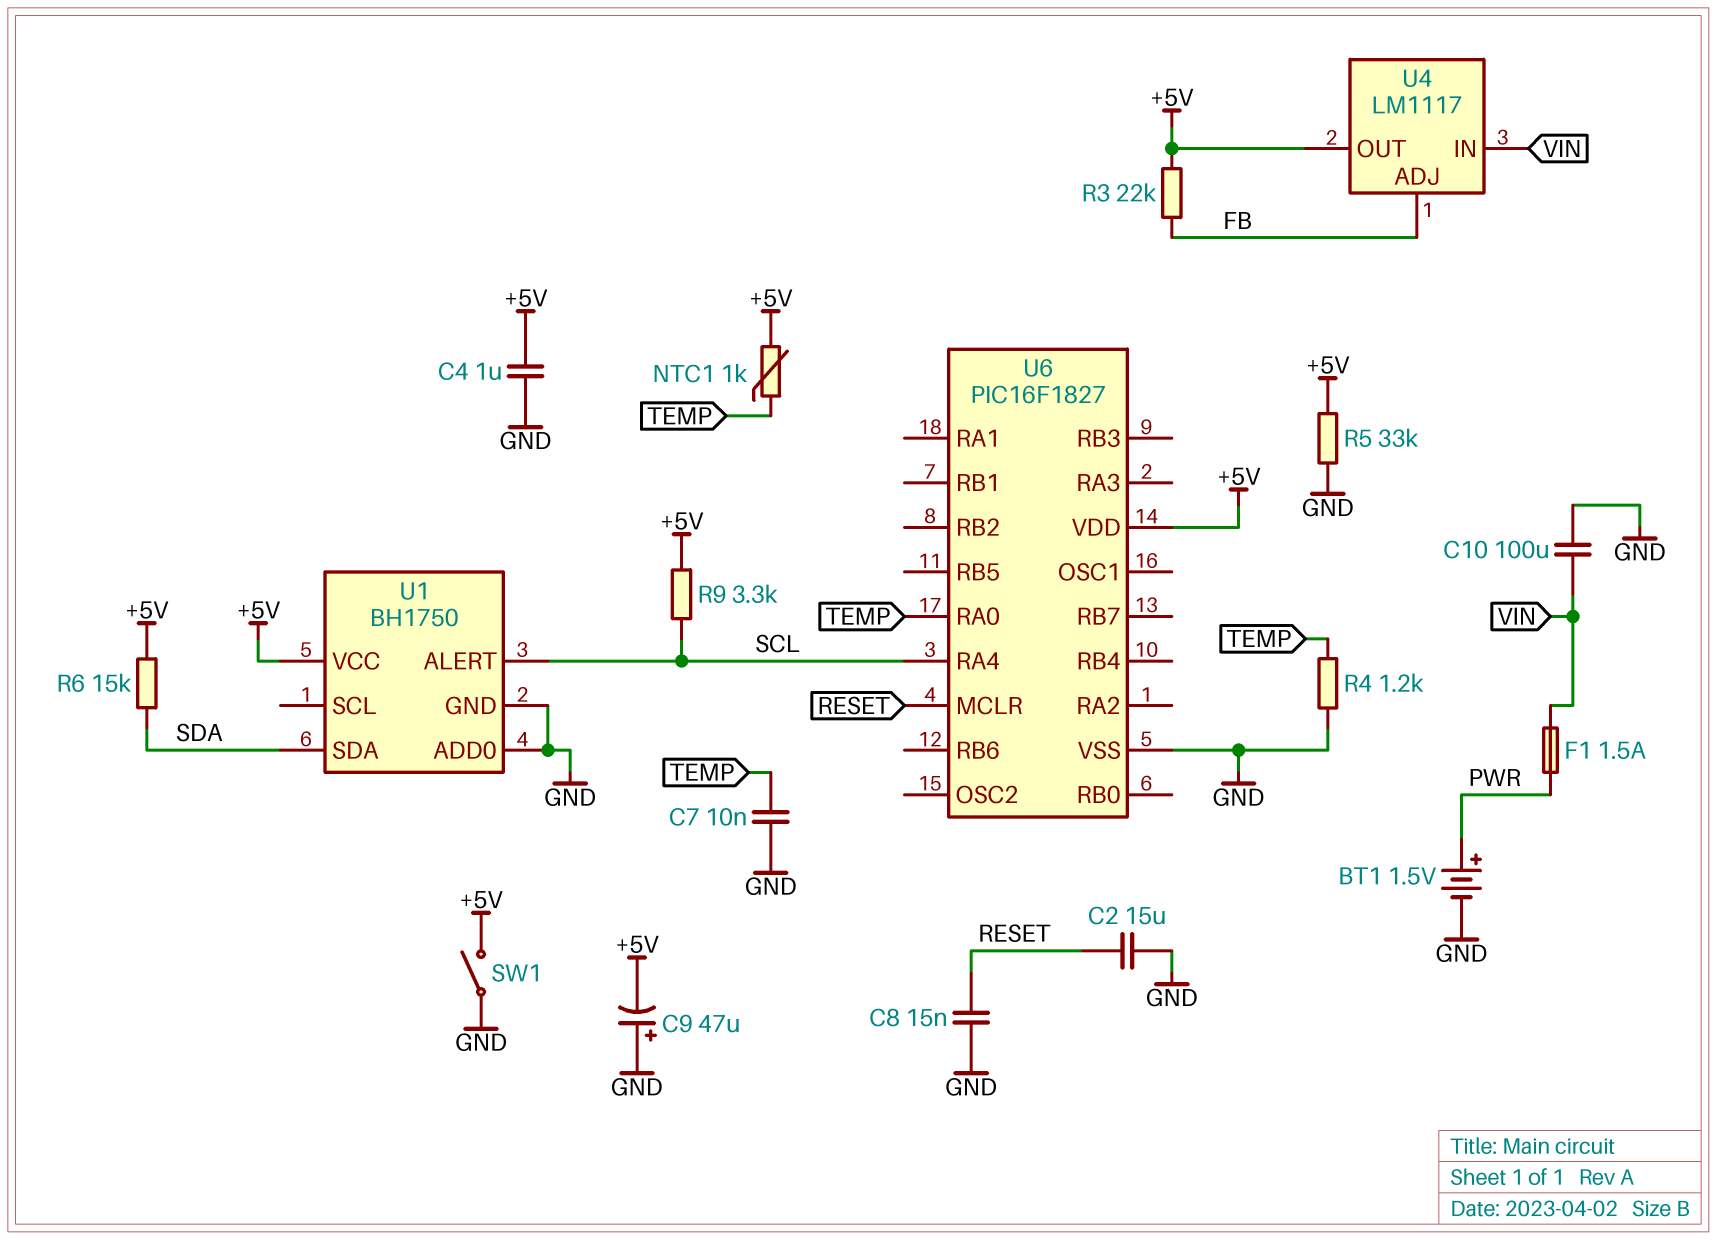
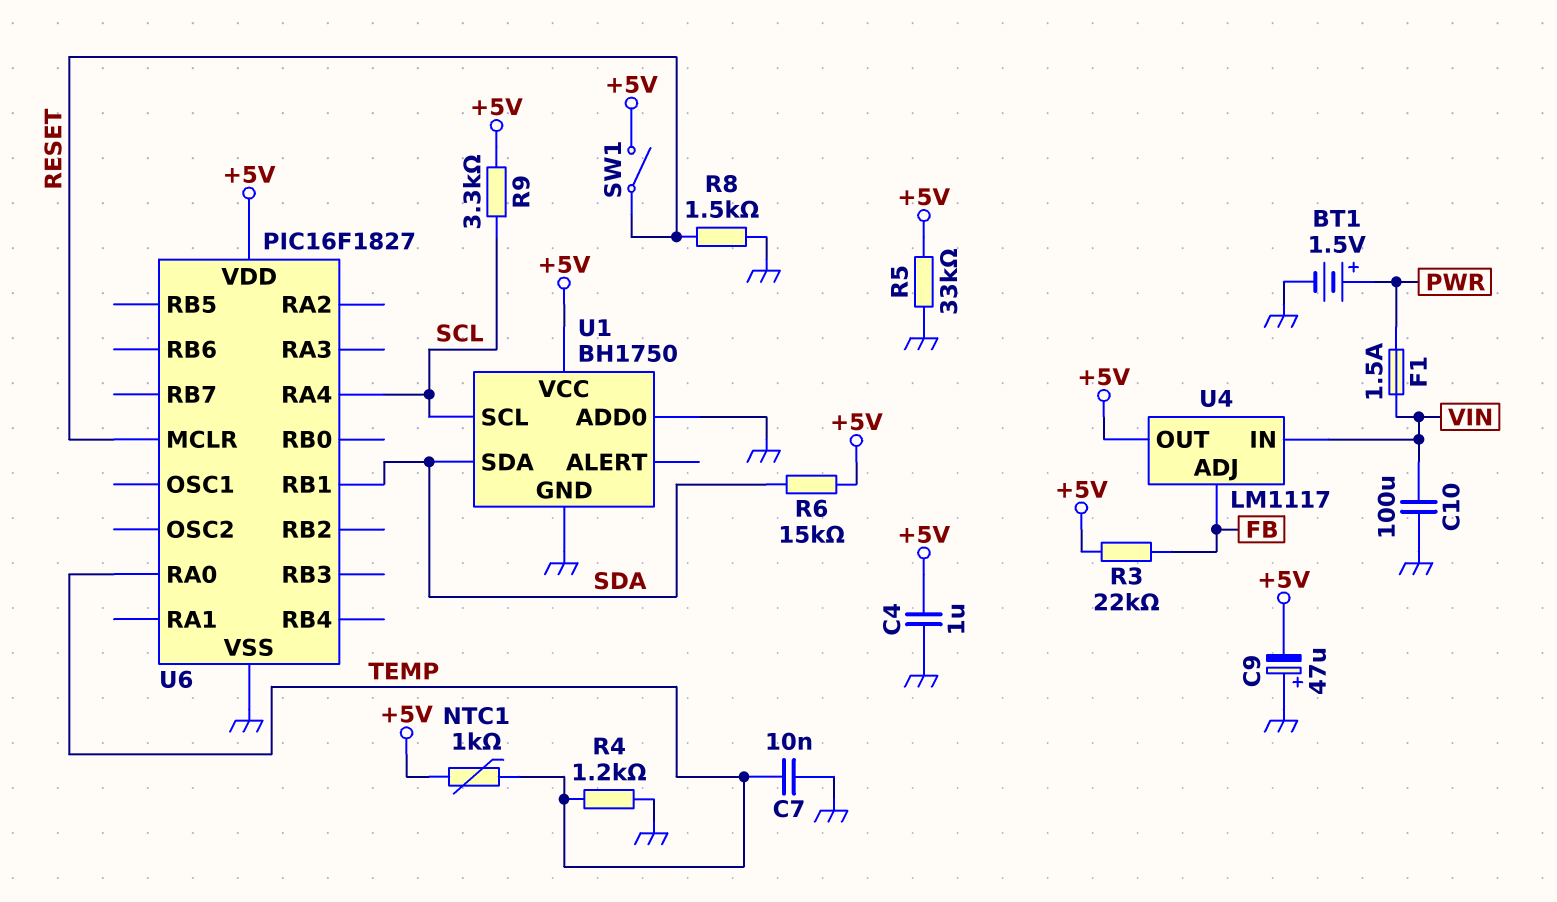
C2: 15uF (GND, RESET) -> none
C8: 15nF (GND, RESET) -> none
R8: none -> 1.5k (GND, RESET)
SW1: switch (+5V, GND) -> switch (+5V, RESET)
U1 pin ALERT: SCL -> none
U1 pin SCL: none -> SCL
U6 pin RB1: none -> SDA

